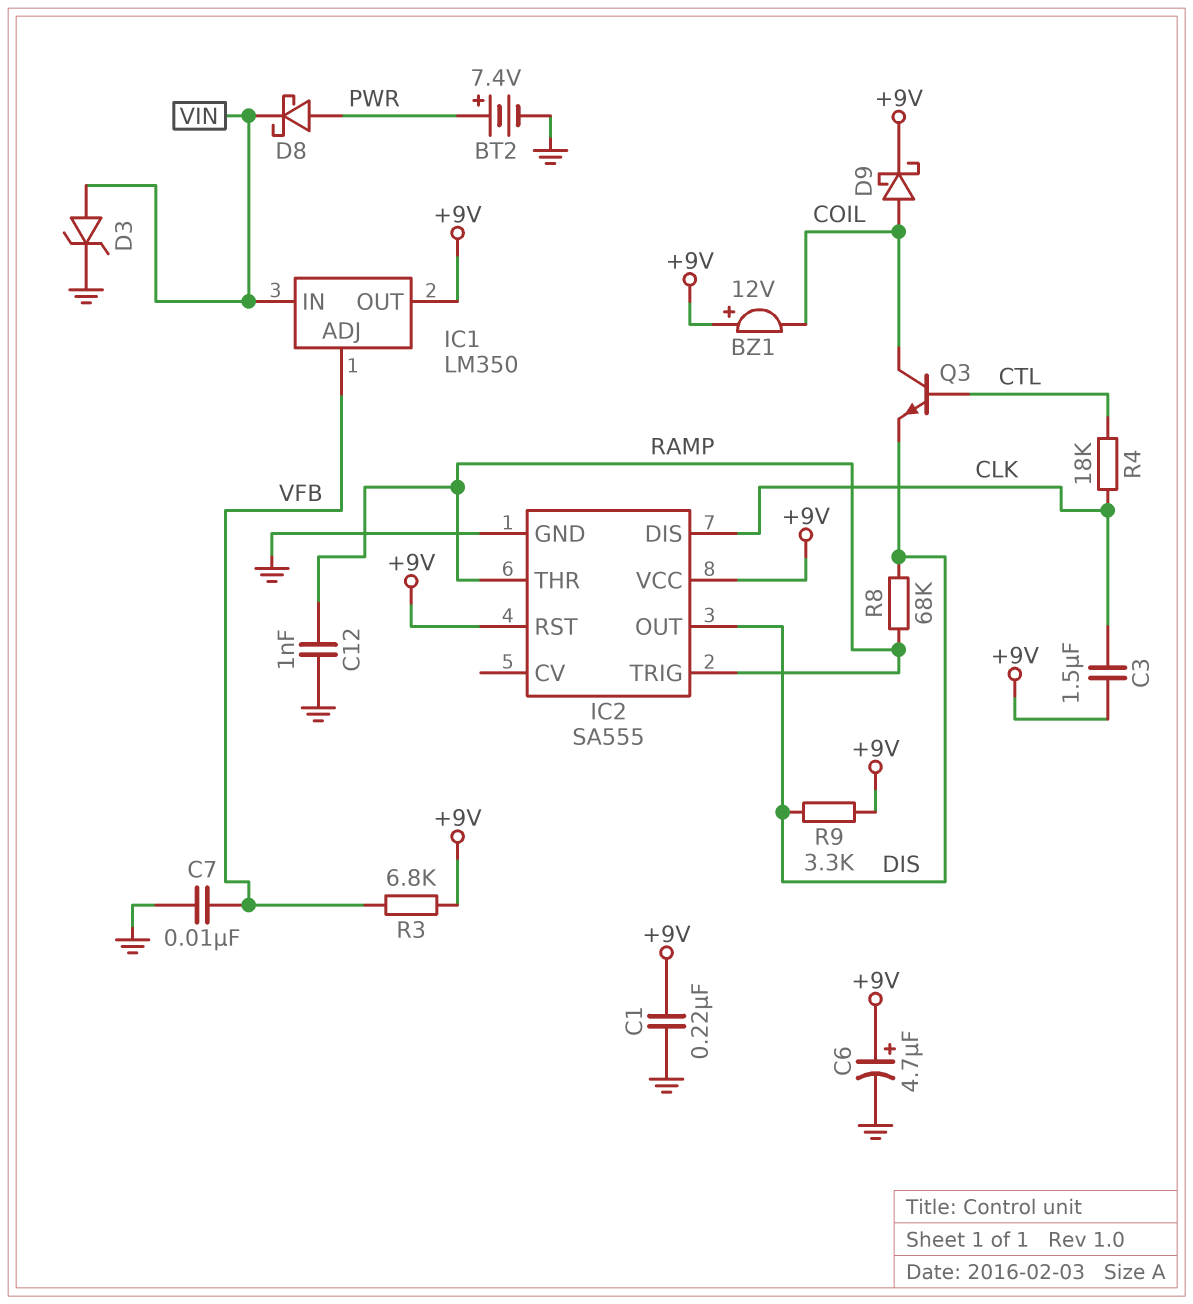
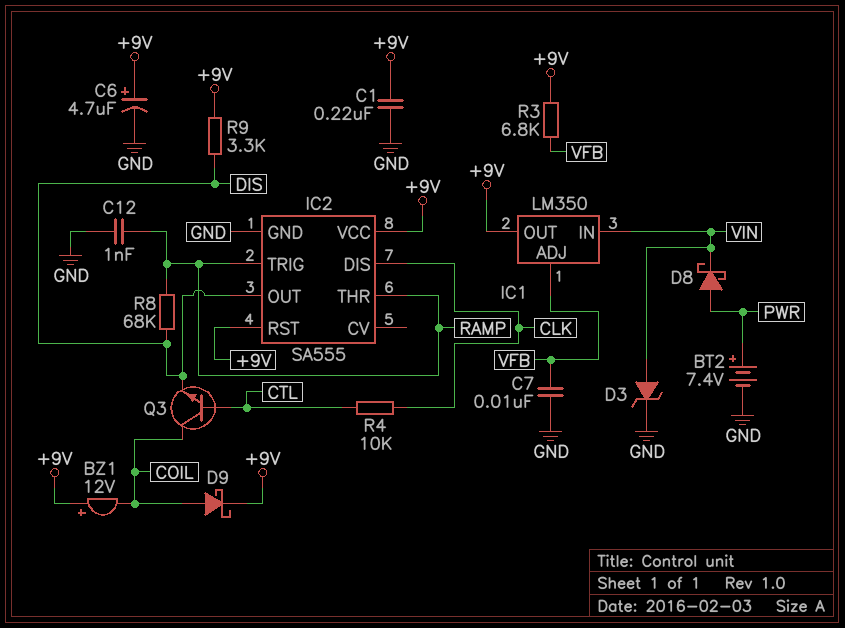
C3: 1.5uF (+9V, CLK) -> none
R4: 18k (CLK, CTL) -> 10k (CLK, CTL)

